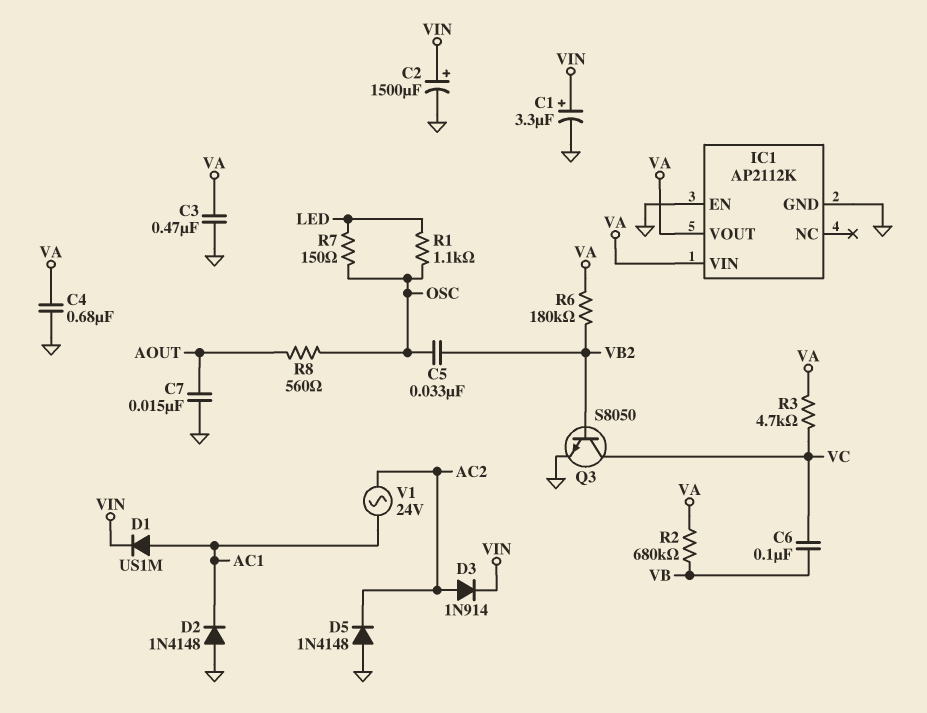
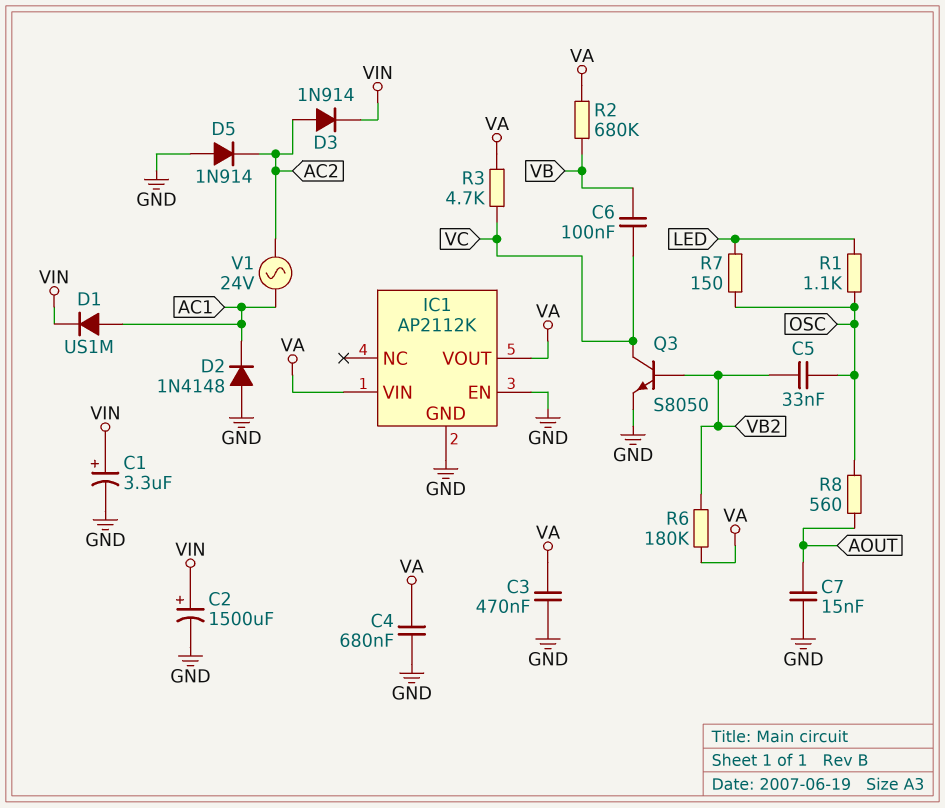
D5: diode 1N4148 (A GND, K AC2) -> diode 1N914 (A GND, K AC2)

